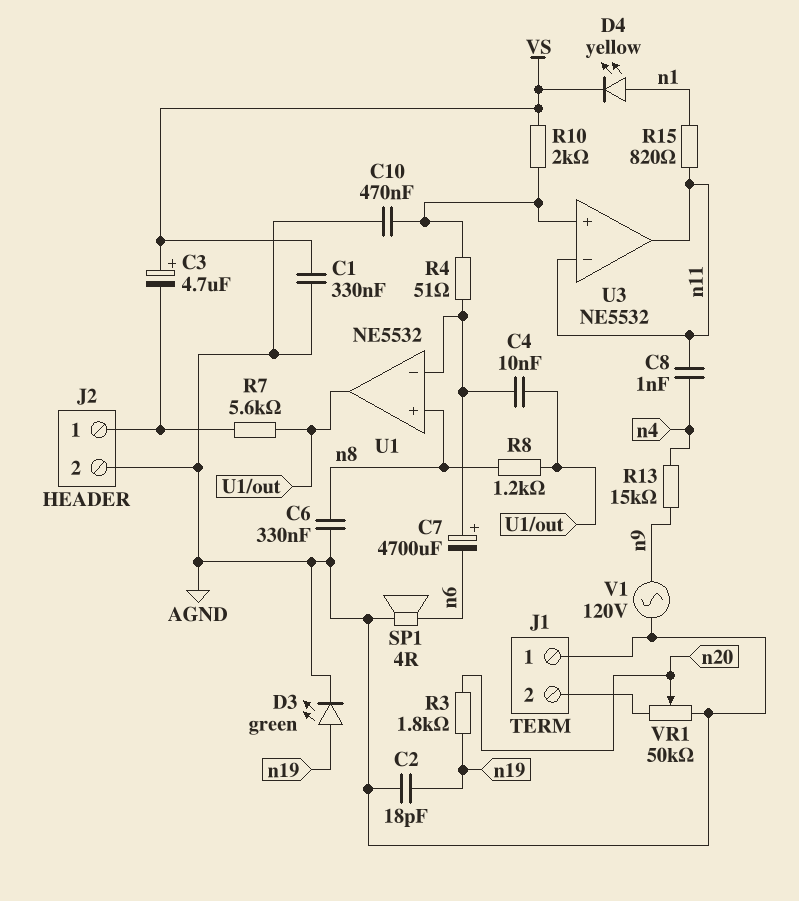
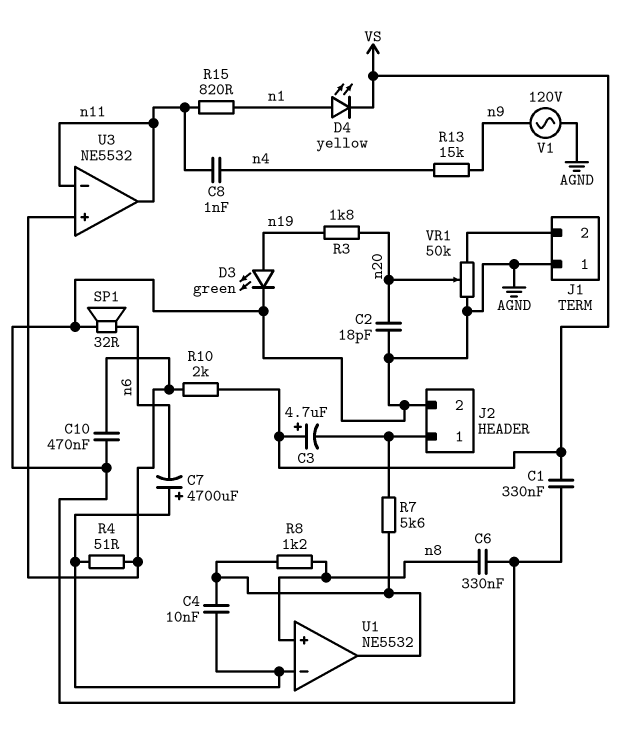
C2: 18pF (AGND, n19) -> 18pF (AGND, n20)
SP1: speaker 4R (AGND, n6) -> speaker 32R (AGND, n6)

